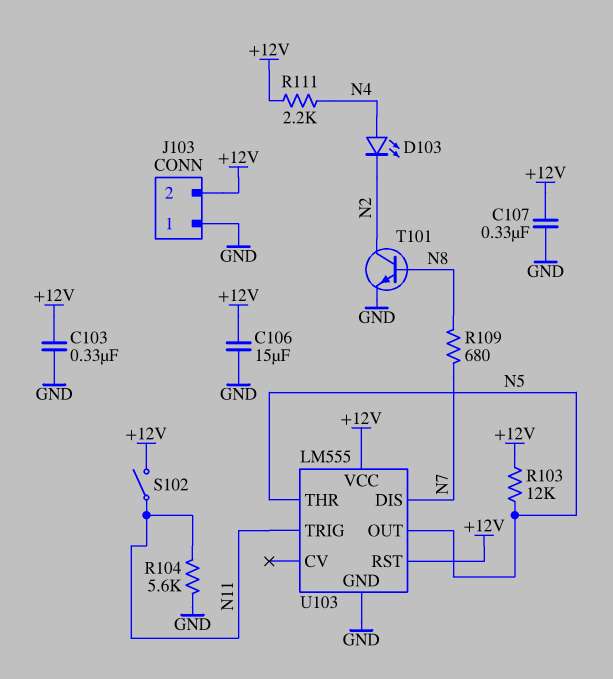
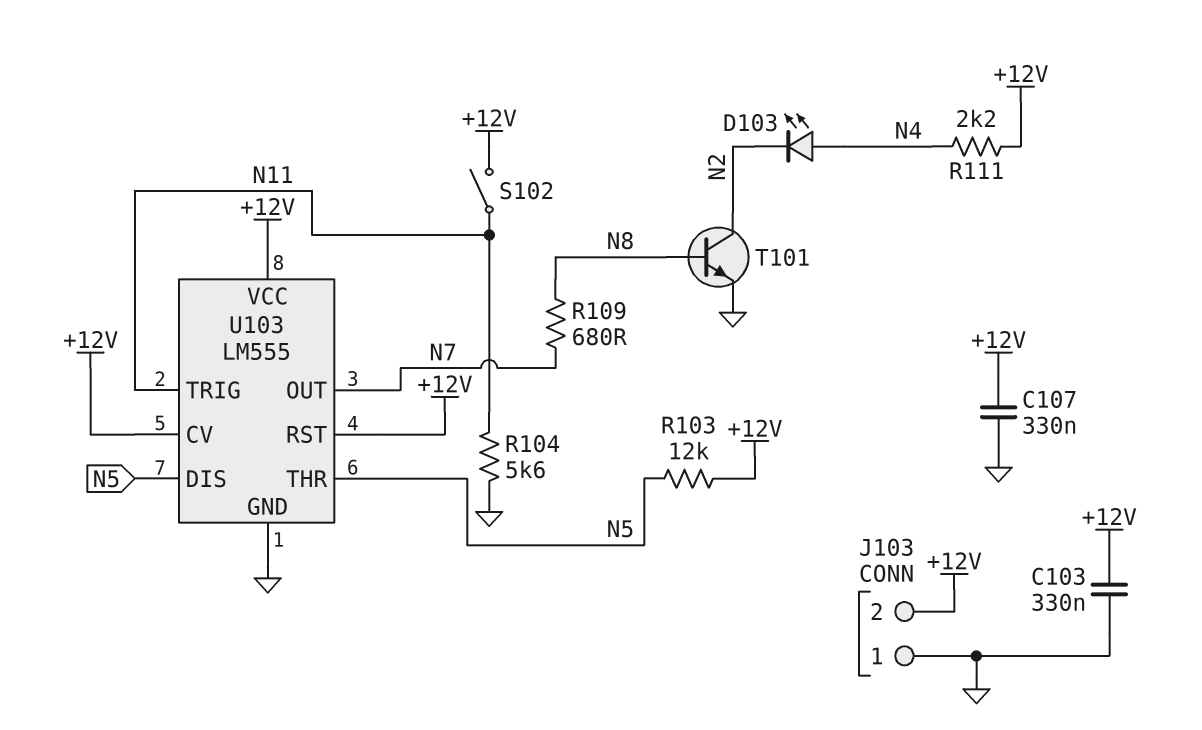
C106: 15uF (+12V, GND) -> none
U103 pin CV: none -> +12V
U103 pin DIS: N7 -> N5
U103 pin OUT: N5 -> N7

